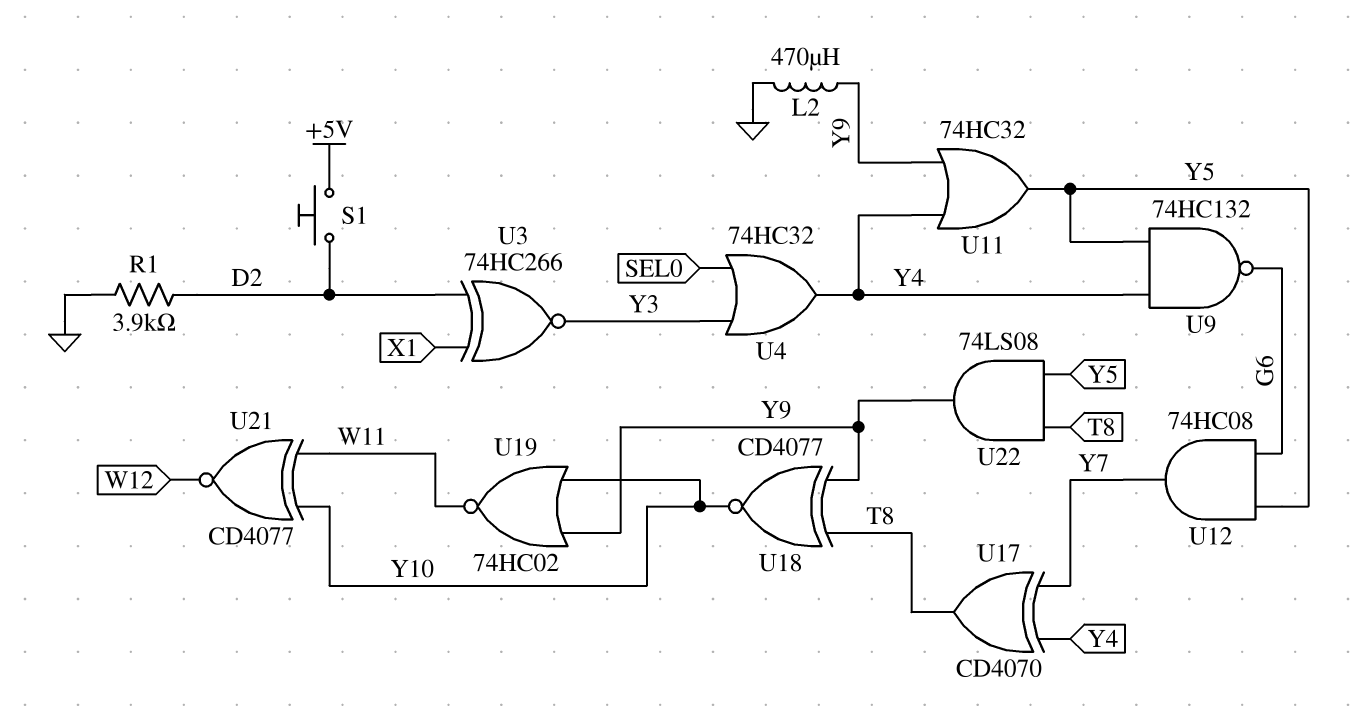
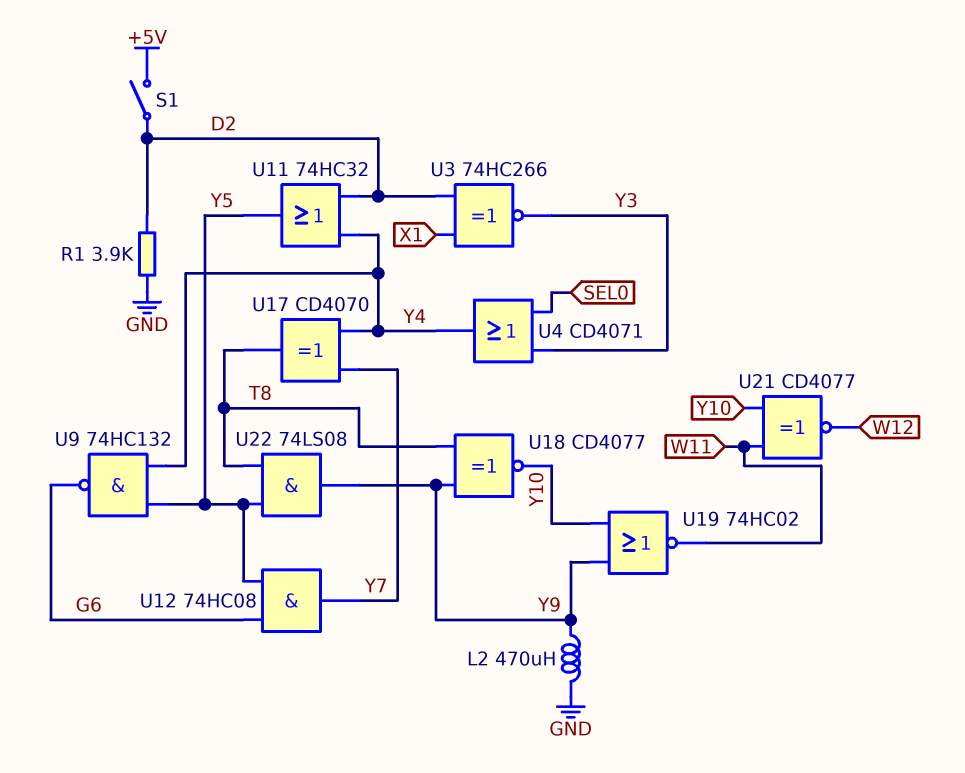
S1: button (+5V, D2) -> switch (+5V, D2)
U4: OR 74HC32 (in SEL0, in Y3, out Y4) -> OR CD4071 (in SEL0, in Y3, out Y4)
U11: OR 74HC32 (in Y4, in Y9, out Y5) -> OR 74HC32 (in D2, in Y4, out Y5)

